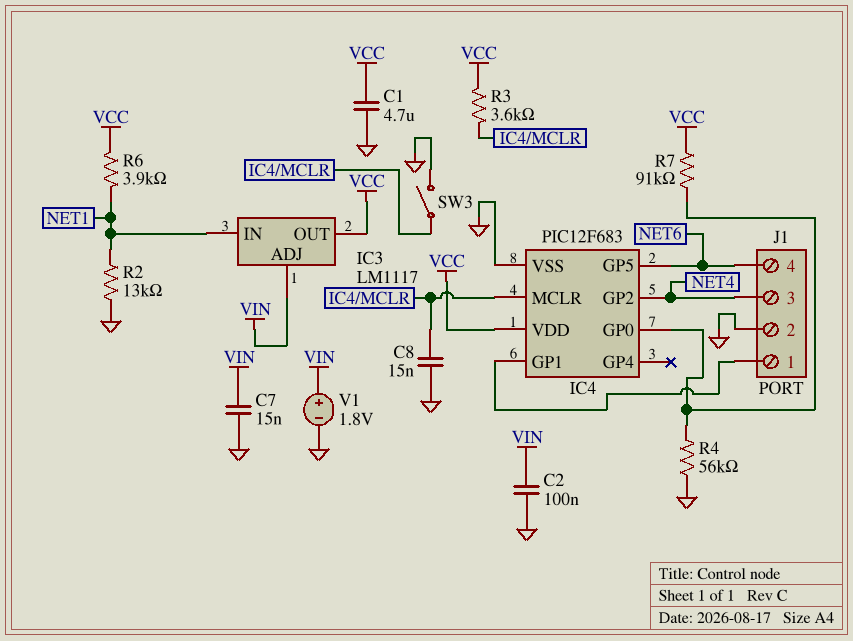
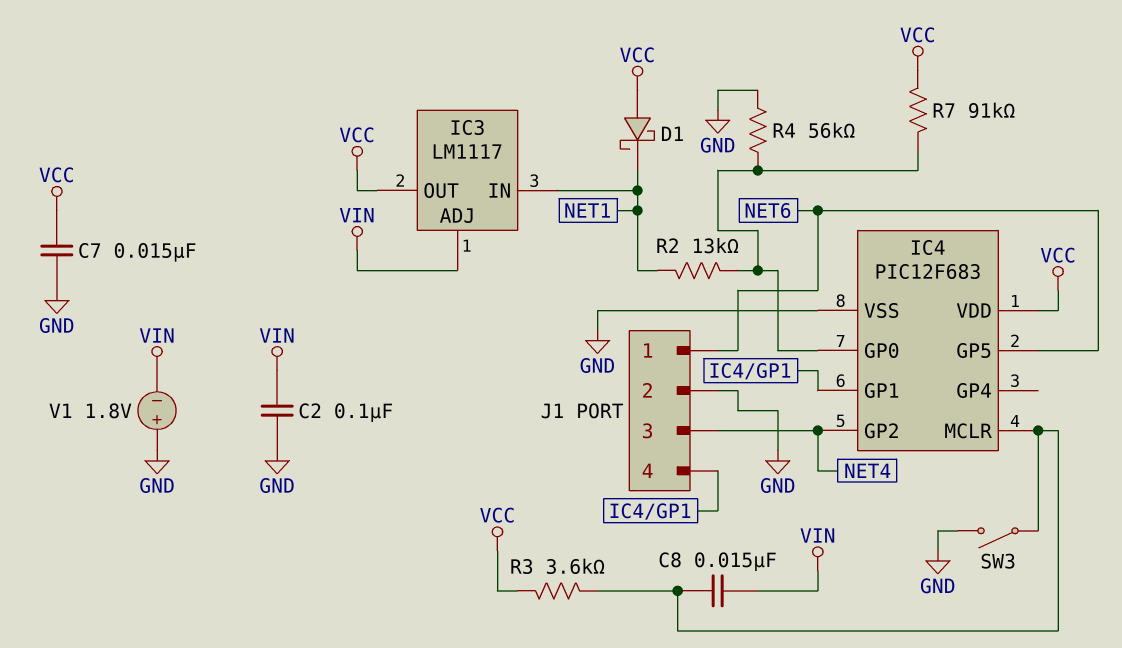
C1: 4.7uF (GND, VCC) -> none
C7: 15nF (GND, VIN) -> 15nF (GND, VCC)
C8: 15nF (GND, IC4/MCLR) -> 15nF (IC4/MCLR, VIN)
D1: none -> schottky (A VCC, K NET1)
J1 pin 1: IC4/GP1 -> NET6
J1 pin 4: NET6 -> IC4/GP1
R2: 13k (GND, NET1) -> 13k (IC4/GP0, NET1)
R6: 3.9k (NET1, VCC) -> none
V1: 1.8V (plus VIN, minus GND) -> 1.8V (plus GND, minus VIN)

